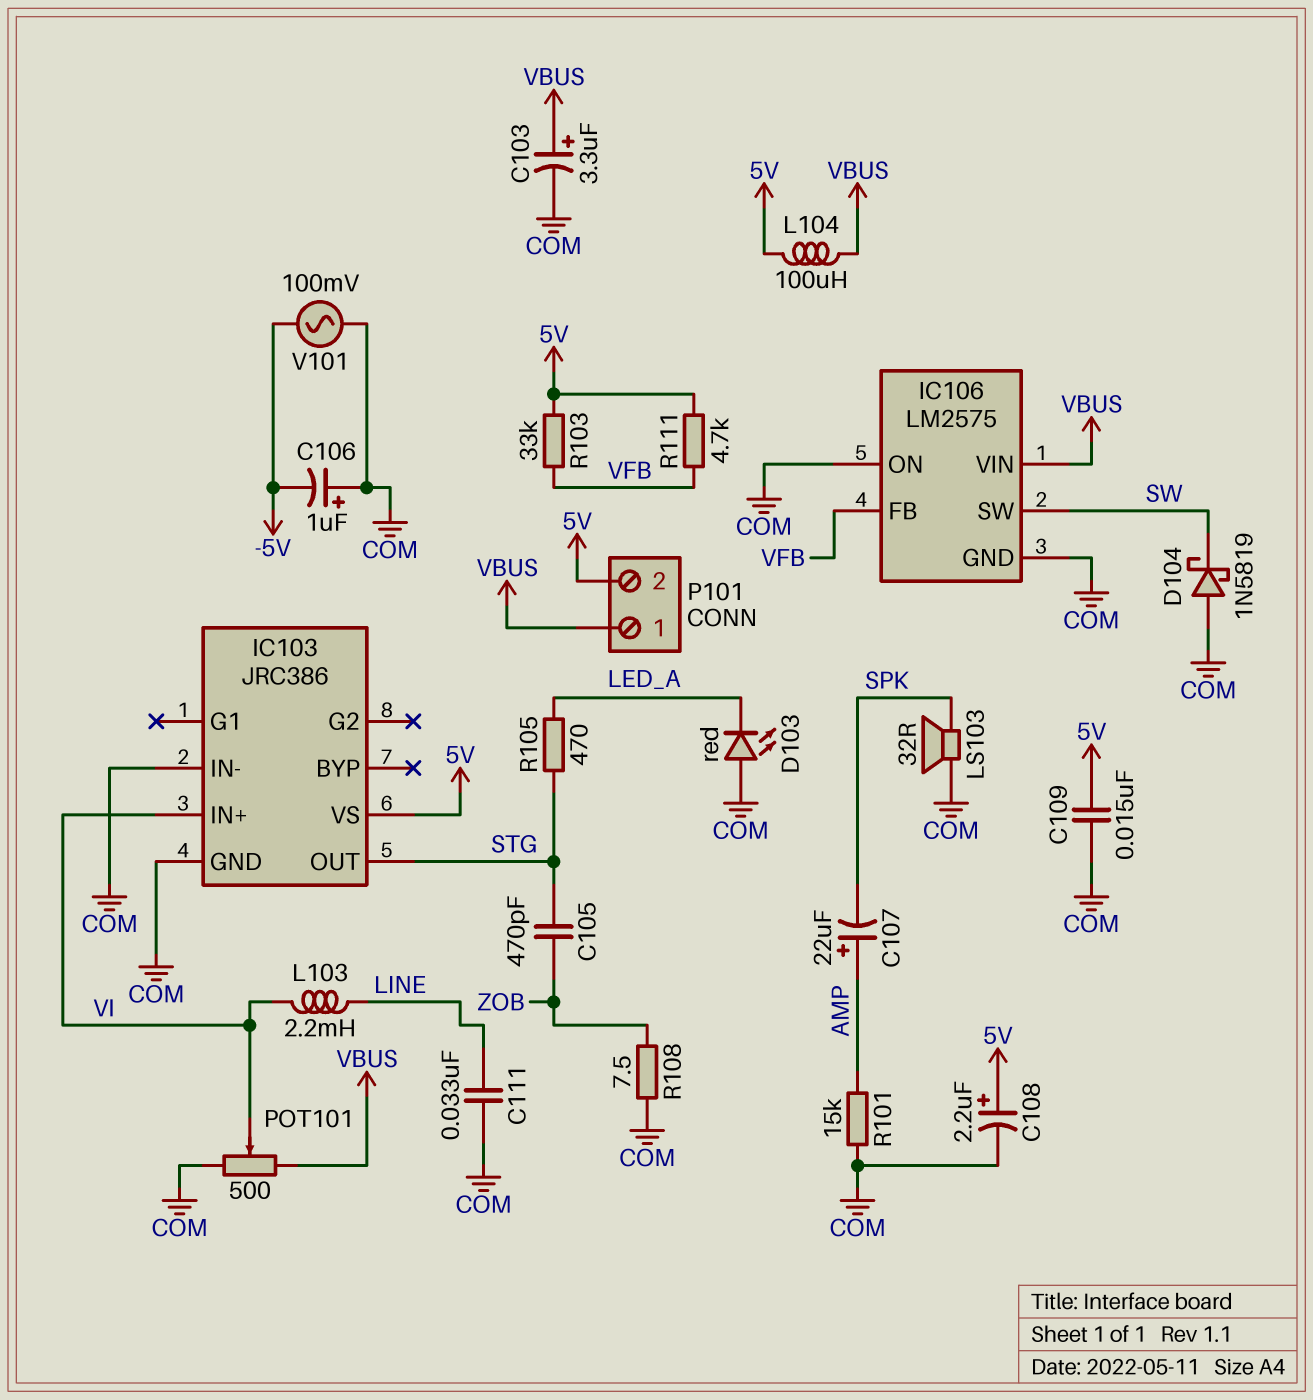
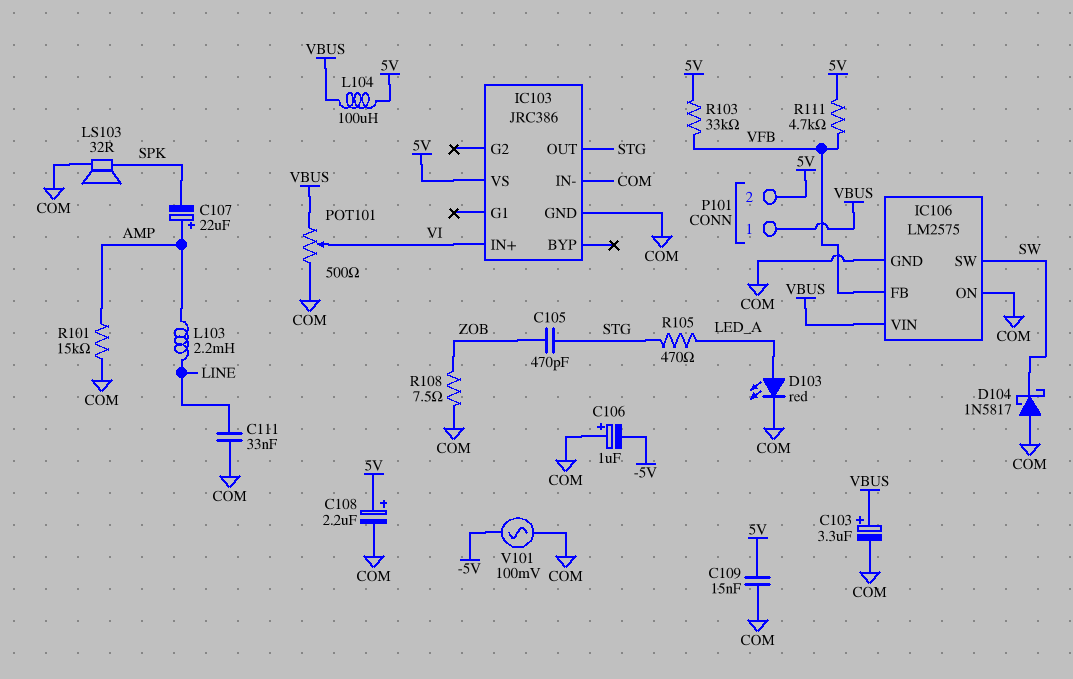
D103: LED red (A COM, K LED_A) -> LED red (A LED_A, K COM)
D104: schottky 1N5819 (A COM, K SW) -> schottky 1N5817 (A COM, K SW)
L103: 2.2mH (LINE, VI) -> 2.2mH (AMP, LINE)

